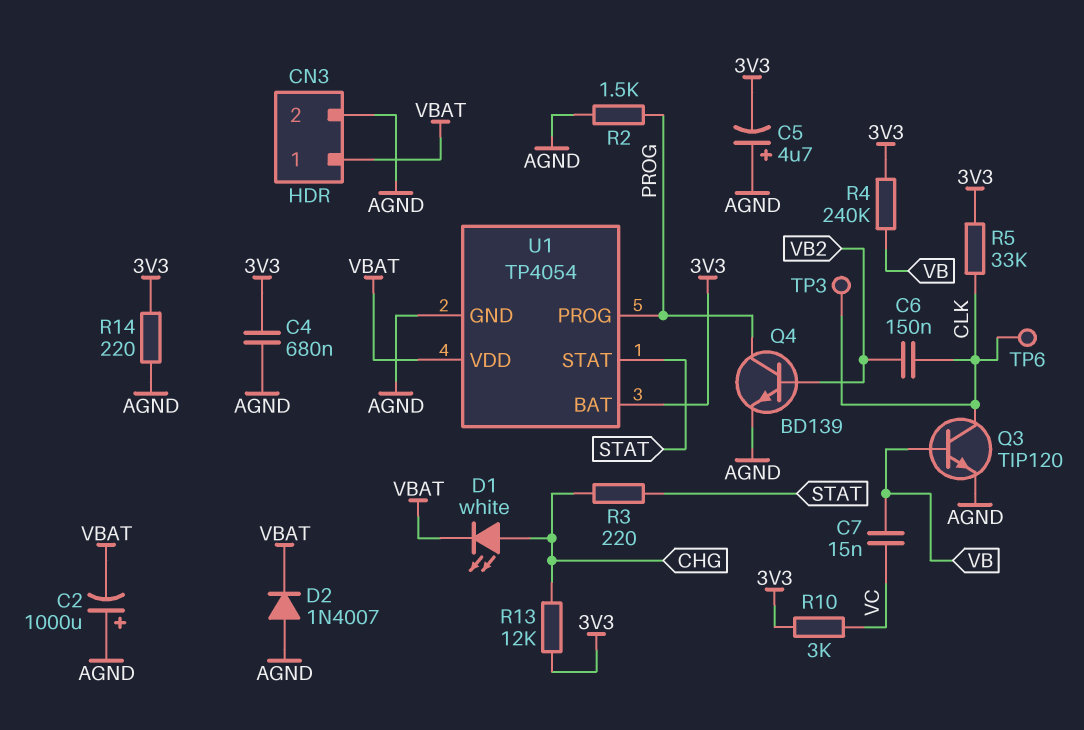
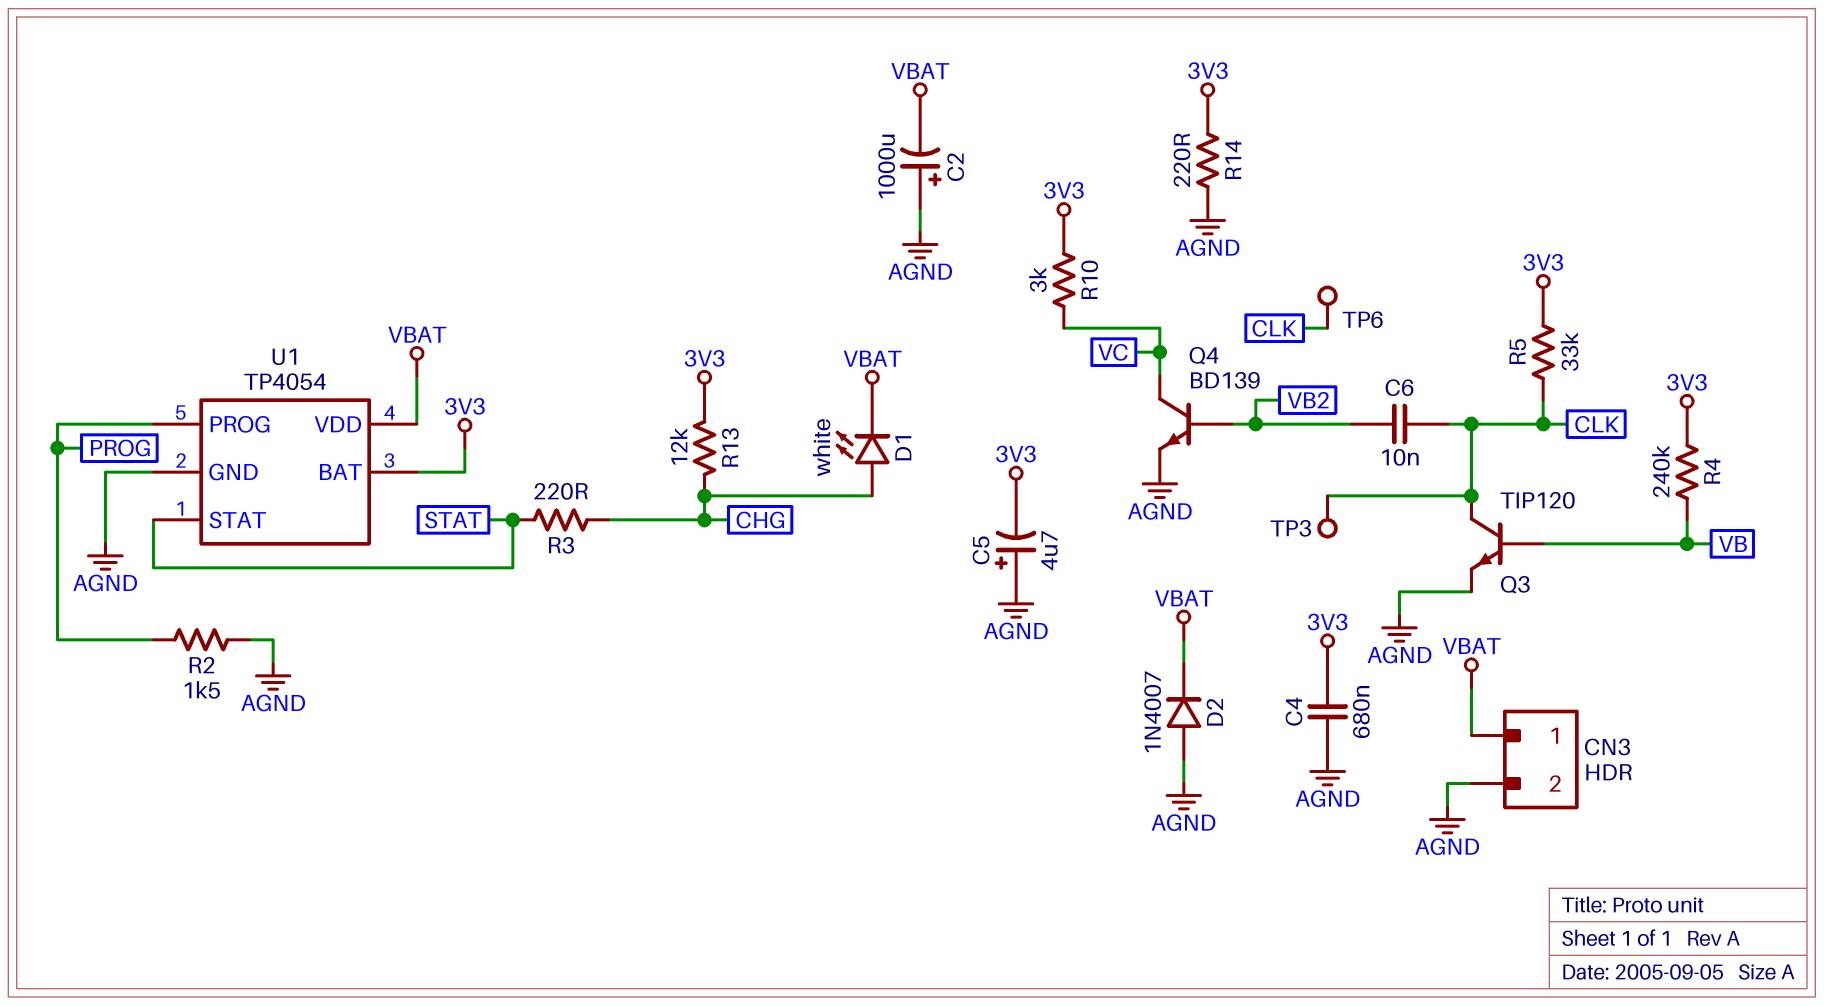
C6: 150nF (CLK, VB2) -> 10nF (CLK, VB2)
C7: 15nF (VB, VC) -> none
Q4: NPN BD139 (B VB2, C PROG, E AGND) -> NPN BD139 (B VB2, C VC, E AGND)

